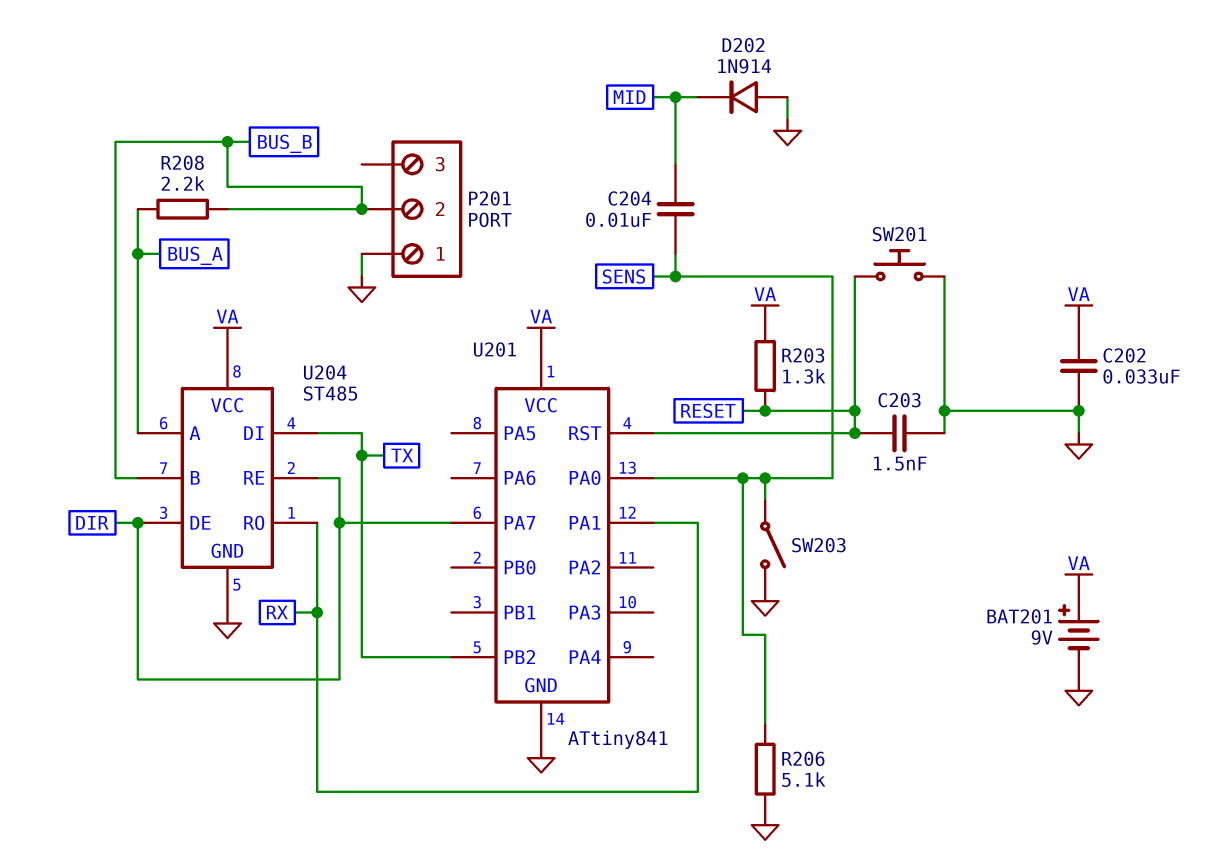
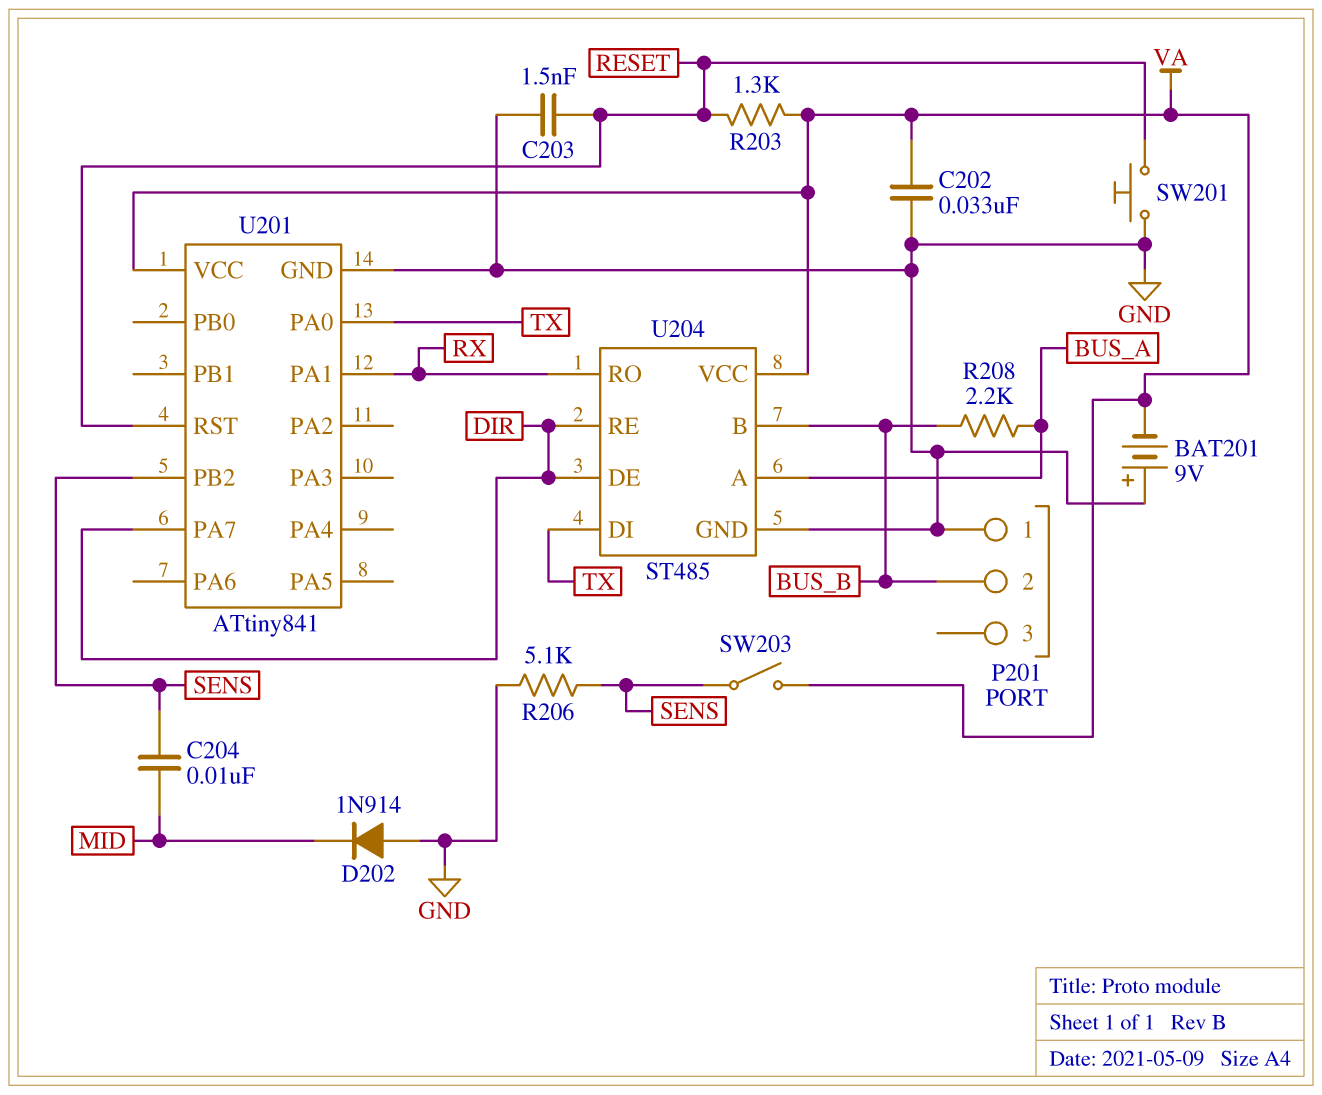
BAT201: 9V (plus VA, minus GND) -> 9V (plus GND, minus VA)
SW203: switch (GND, SENS) -> switch (SENS, VA)
U201 pin PA0: SENS -> TX
U201 pin PB2: TX -> SENS

